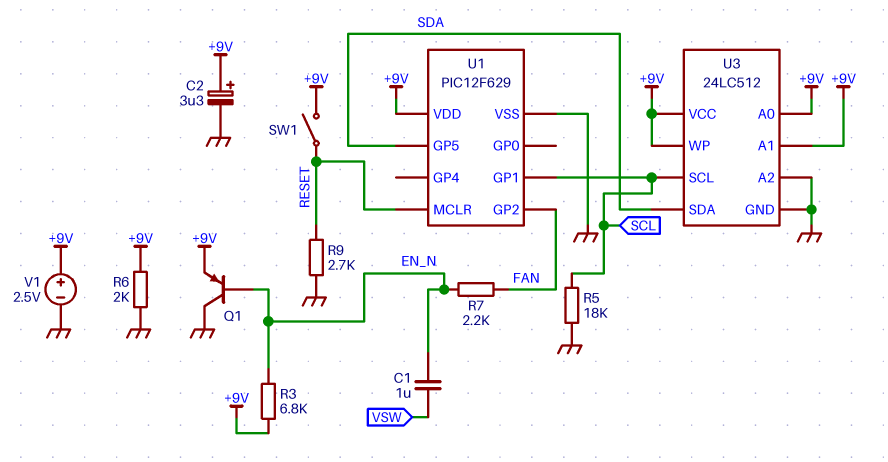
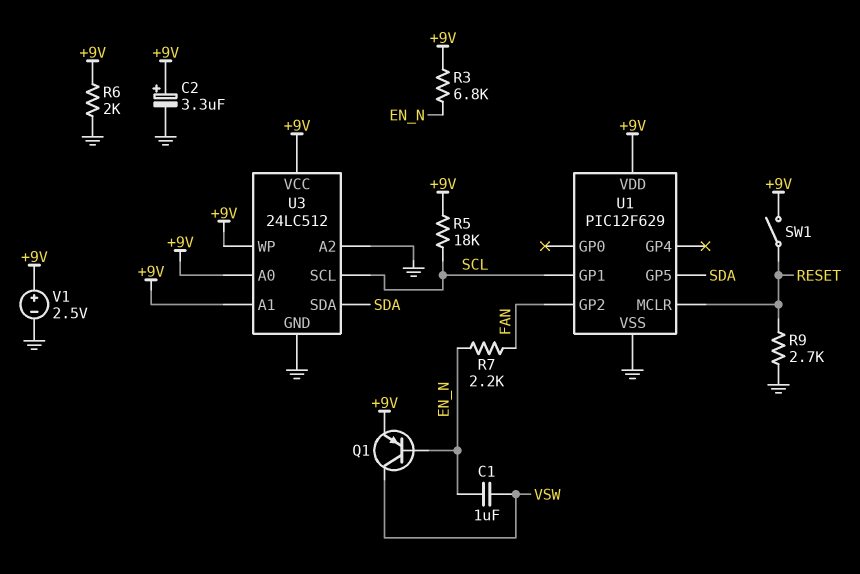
Q1: PNP (B EN_N, C GND, E +9V) -> PNP (B EN_N, C VSW, E +9V)
R5: 18k (GND, SCL) -> 18k (+9V, SCL)

